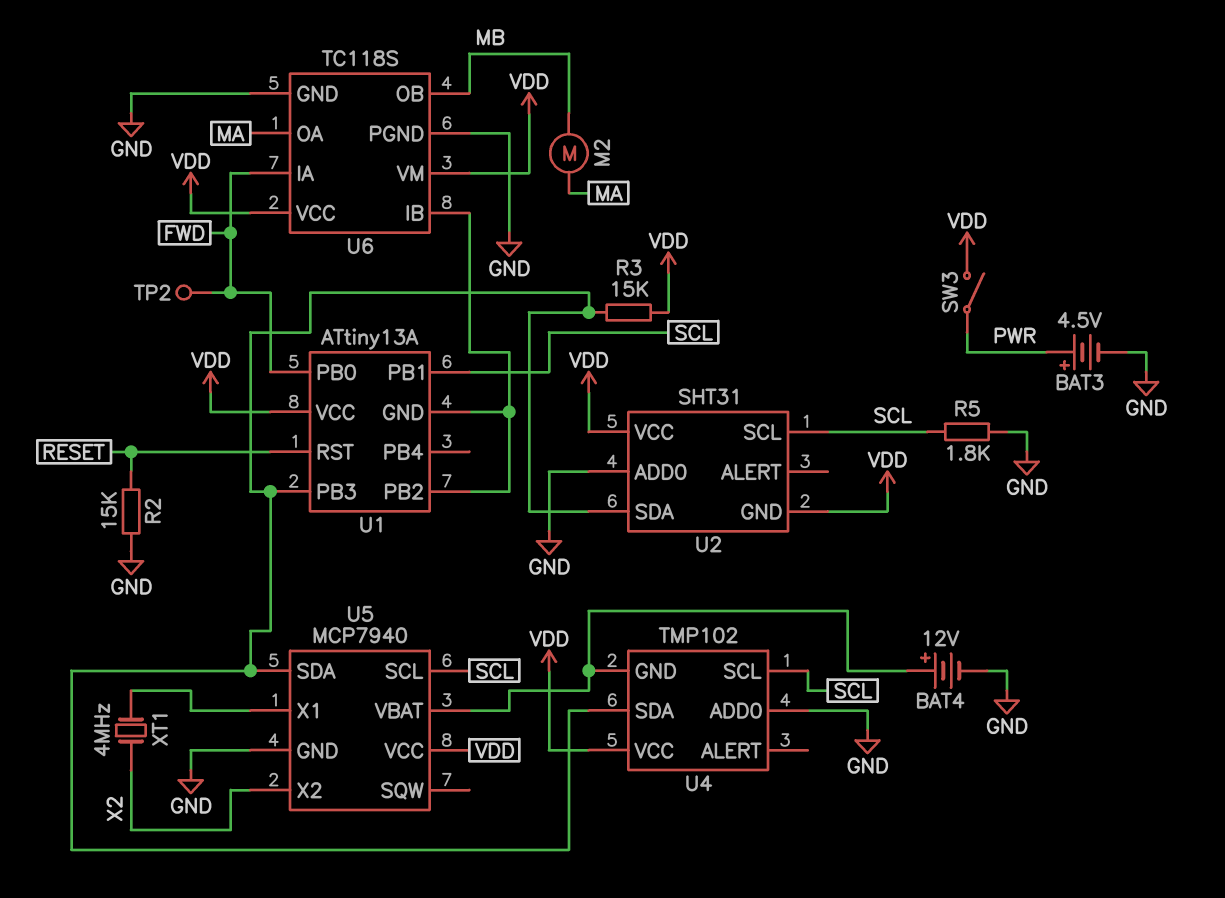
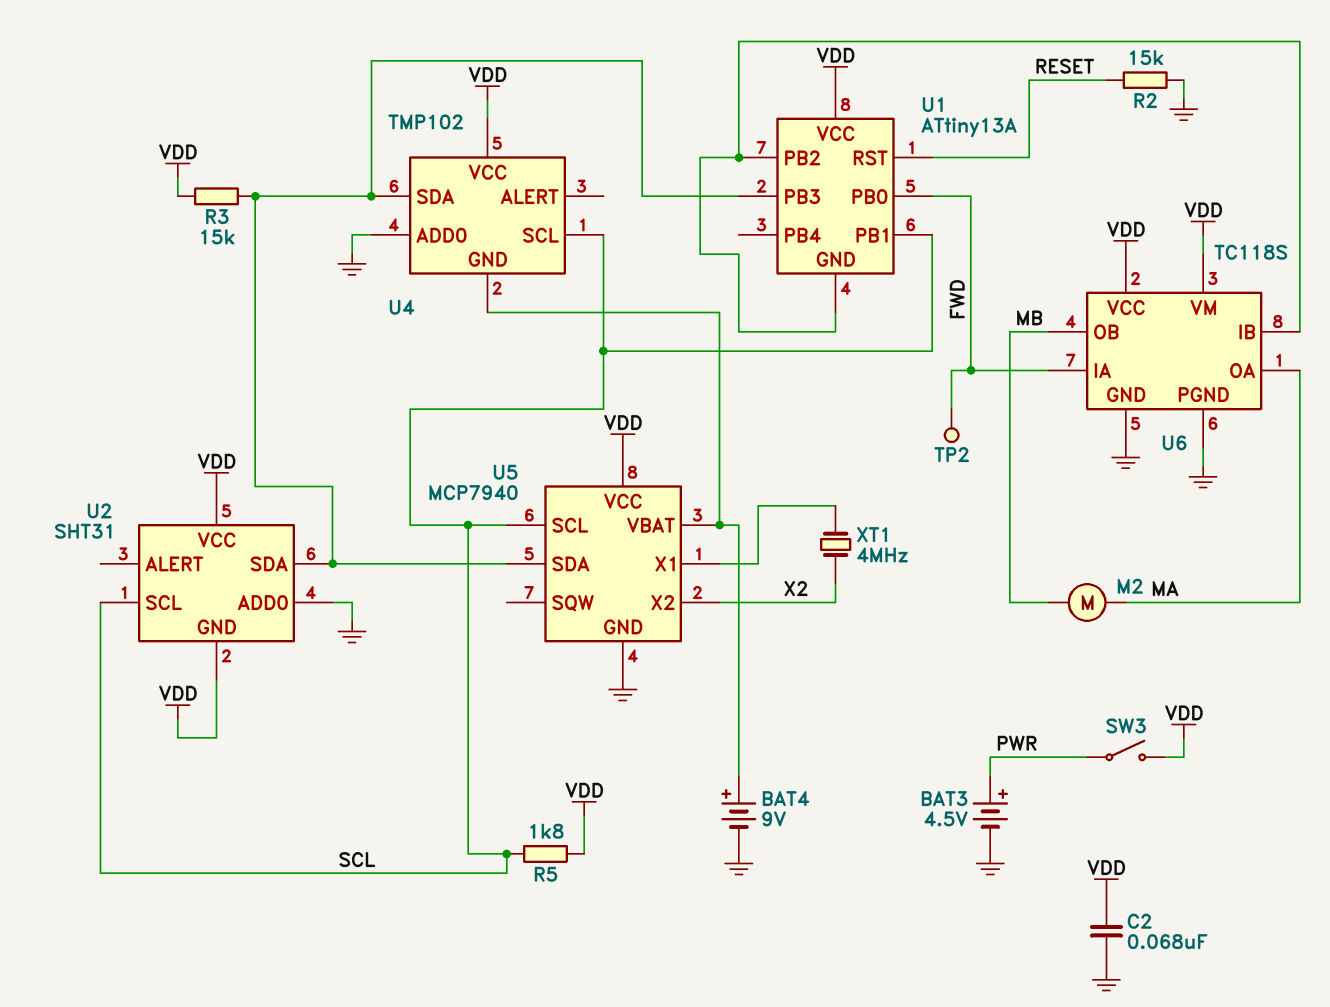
BAT4: 12V (plus U4/GND, minus GND) -> 9V (plus U4/GND, minus GND)
C2: none -> 68nF (GND, VDD)
R5: 1.8k (GND, SCL) -> 1.8k (SCL, VDD)

